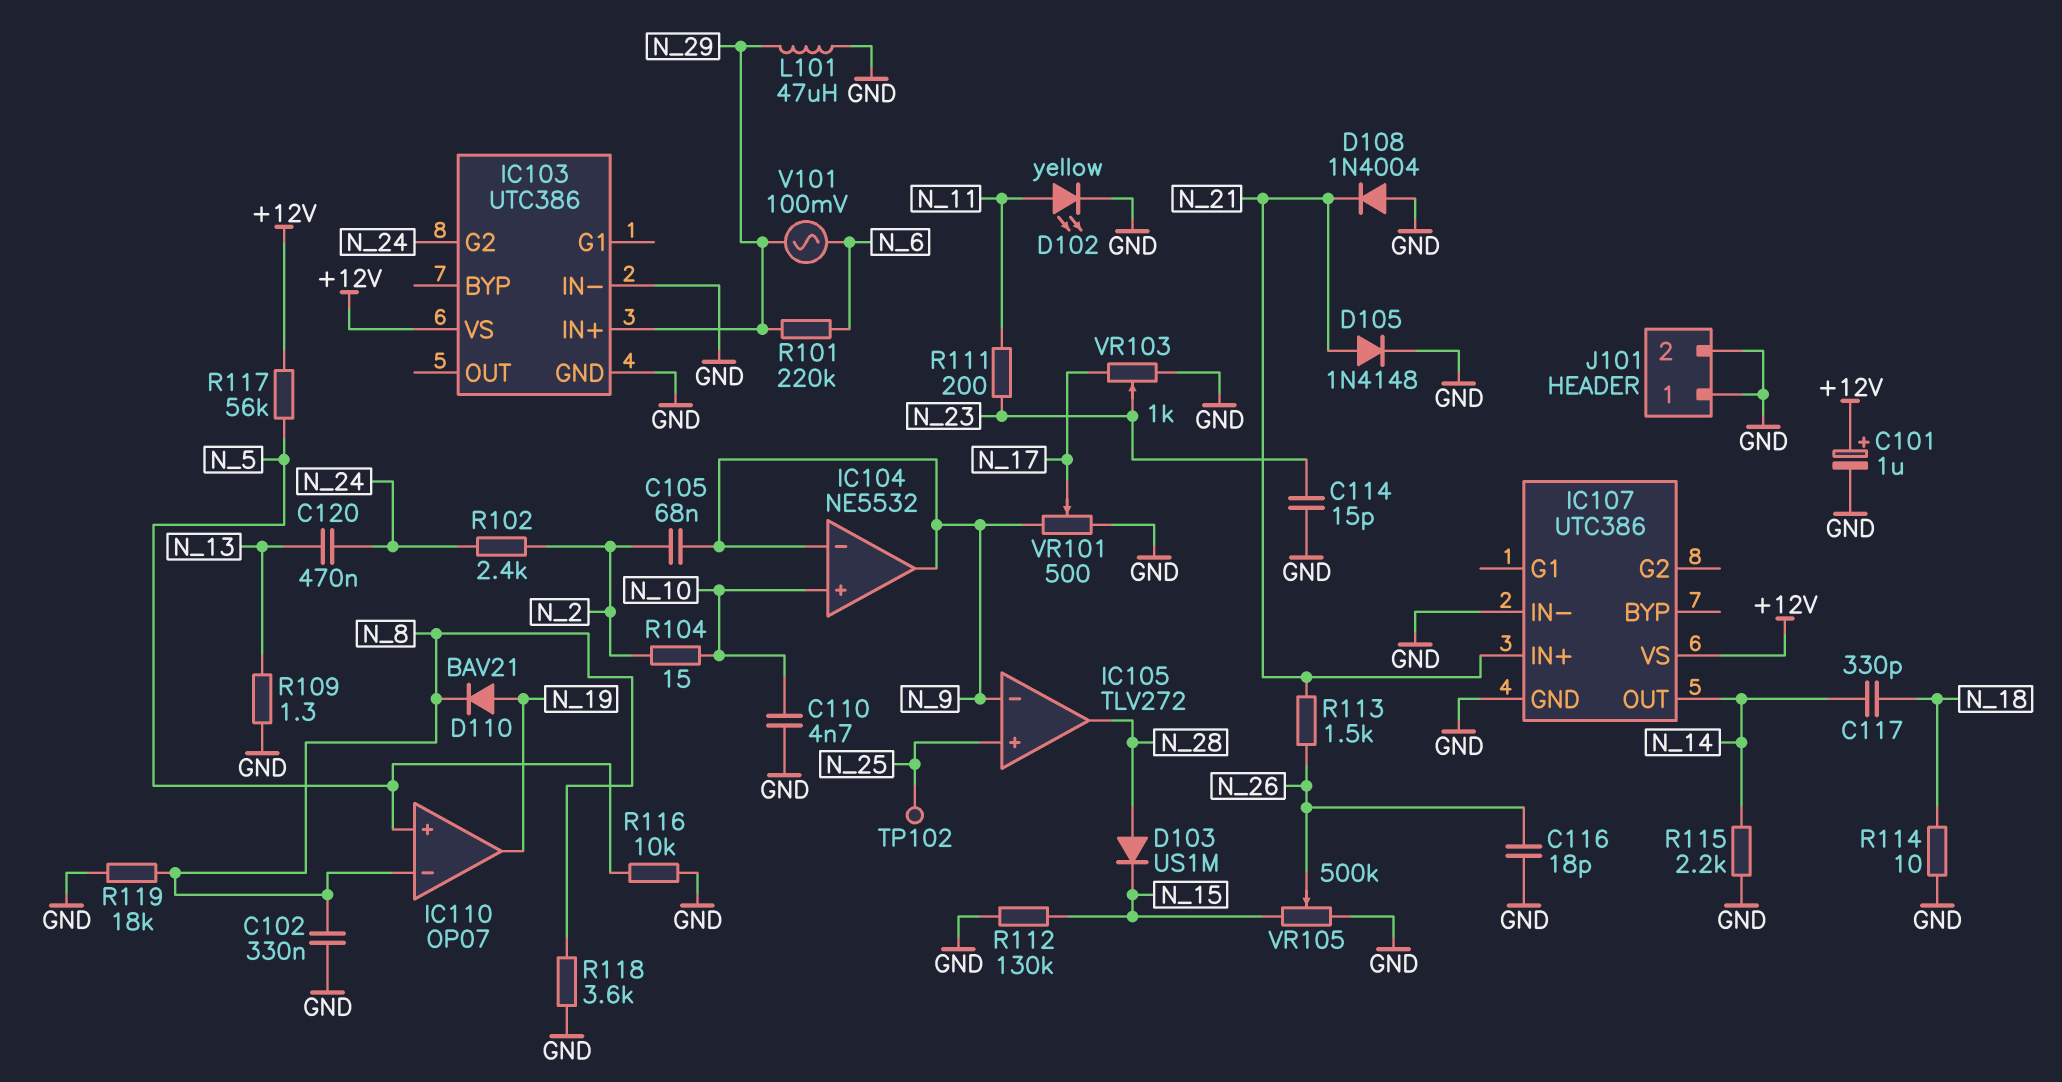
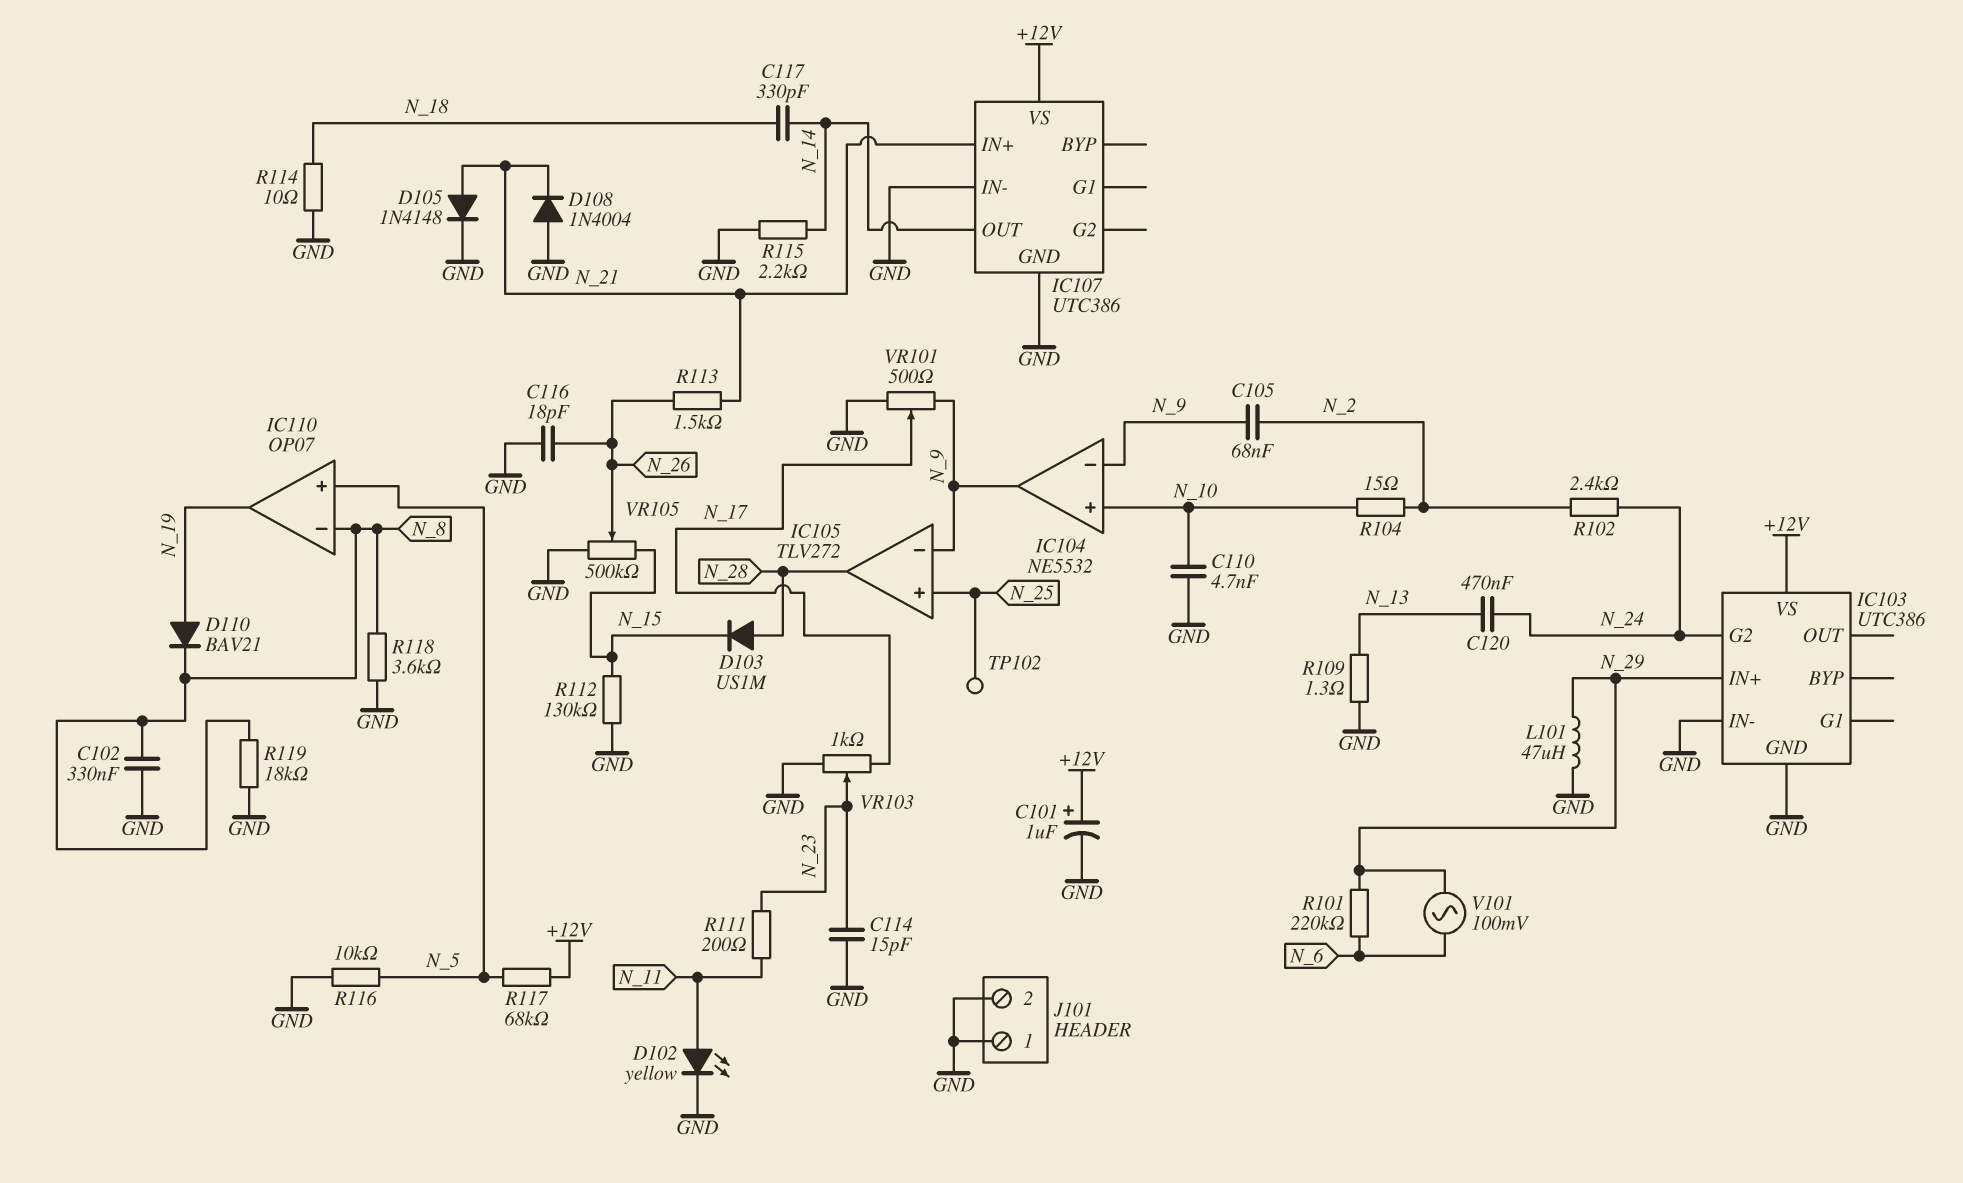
R117: 56k (+12V, N_5) -> 68k (+12V, N_5)

